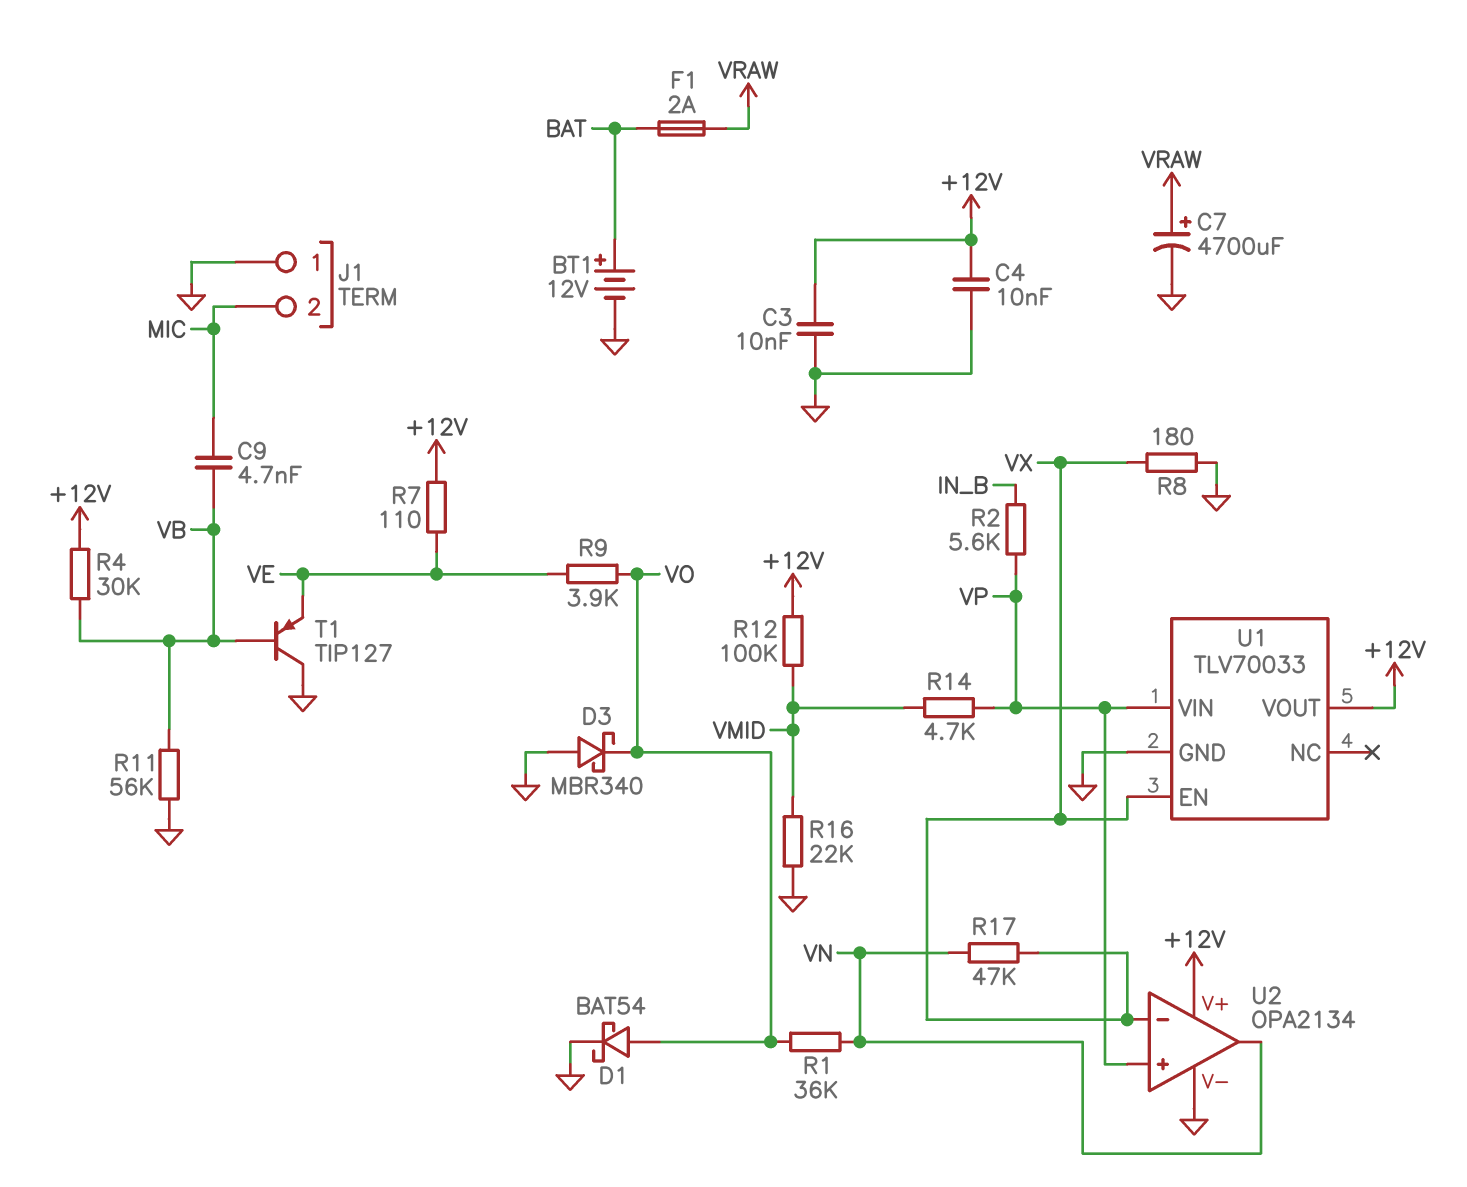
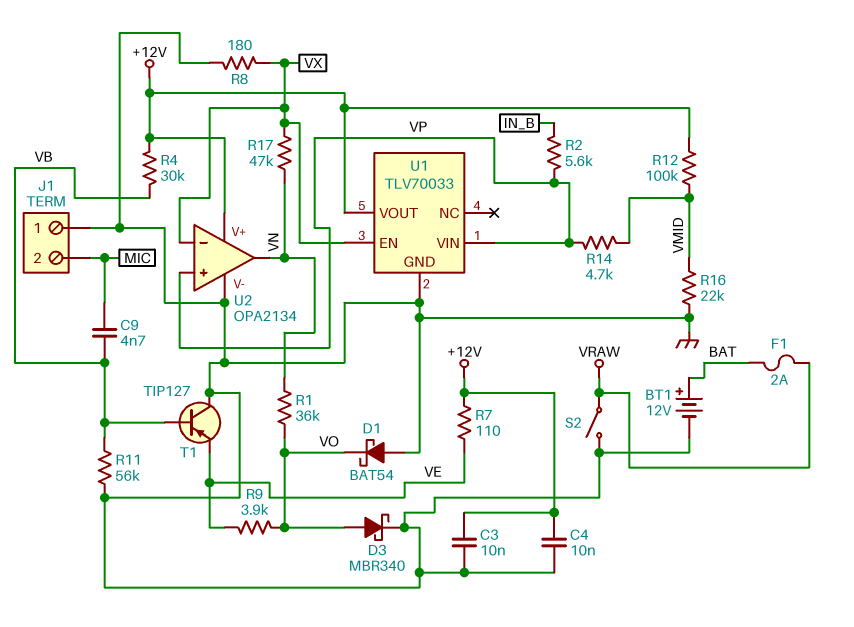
C7: 4700uF (plus VRAW, minus GND) -> none
D1: schottky BAT54 (A VO, K GND) -> schottky BAT54 (A GND, K VO)
D3: schottky MBR340 (A GND, K VO) -> schottky MBR340 (A VO, K GND)
S2: none -> switch (GND, VRAW)

